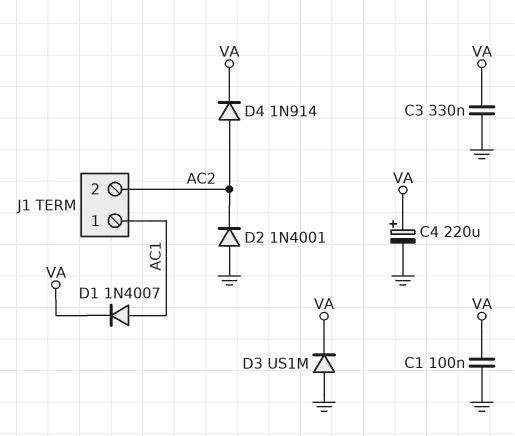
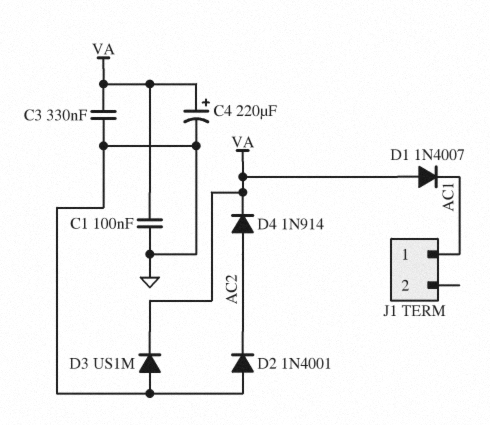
D1: diode 1N4007 (A AC1, K VA) -> diode 1N4007 (A VA, K AC1)
J1 pin 2: AC2 -> none

